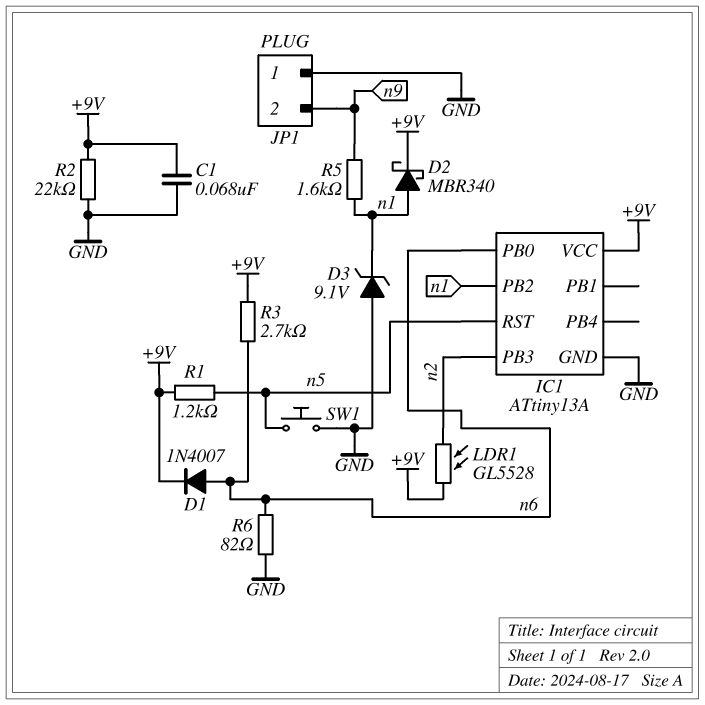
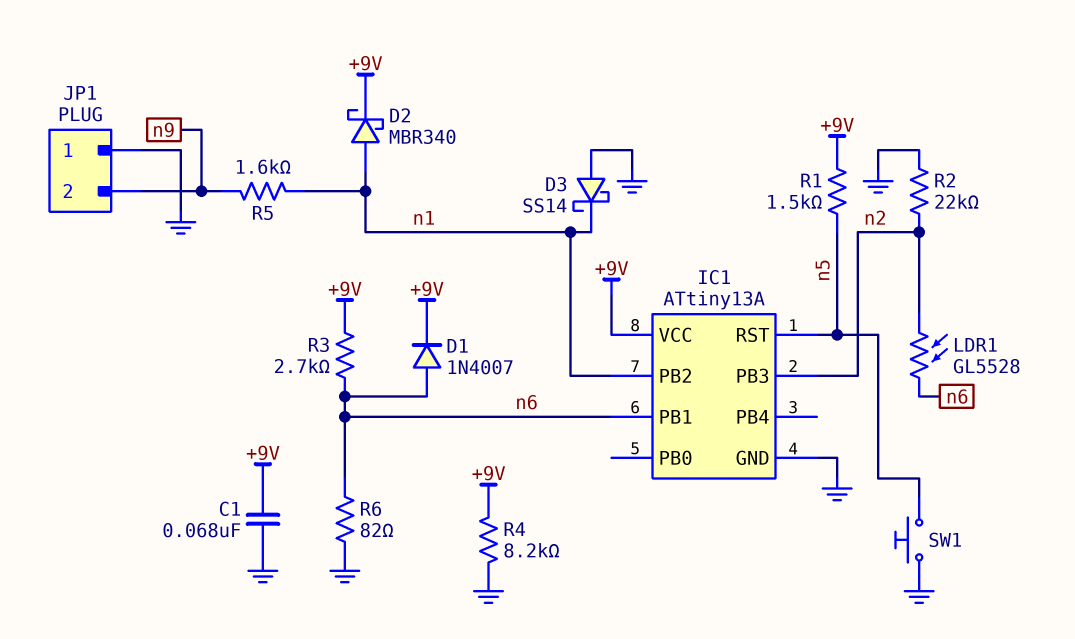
D3: zener 9.1V (A GND, K n1) -> schottky SS14 (A GND, K n1)
IC1 pin PB0: n6 -> none
IC1 pin PB1: none -> n6
LDR1: GL5528 (+9V, n2) -> GL5528 (n2, n6)
R1: 1.2k (+9V, n5) -> 1.5k (+9V, n5)
R2: 22k (+9V, GND) -> 22k (GND, n2)
R4: none -> 8.2k (+9V, GND)

